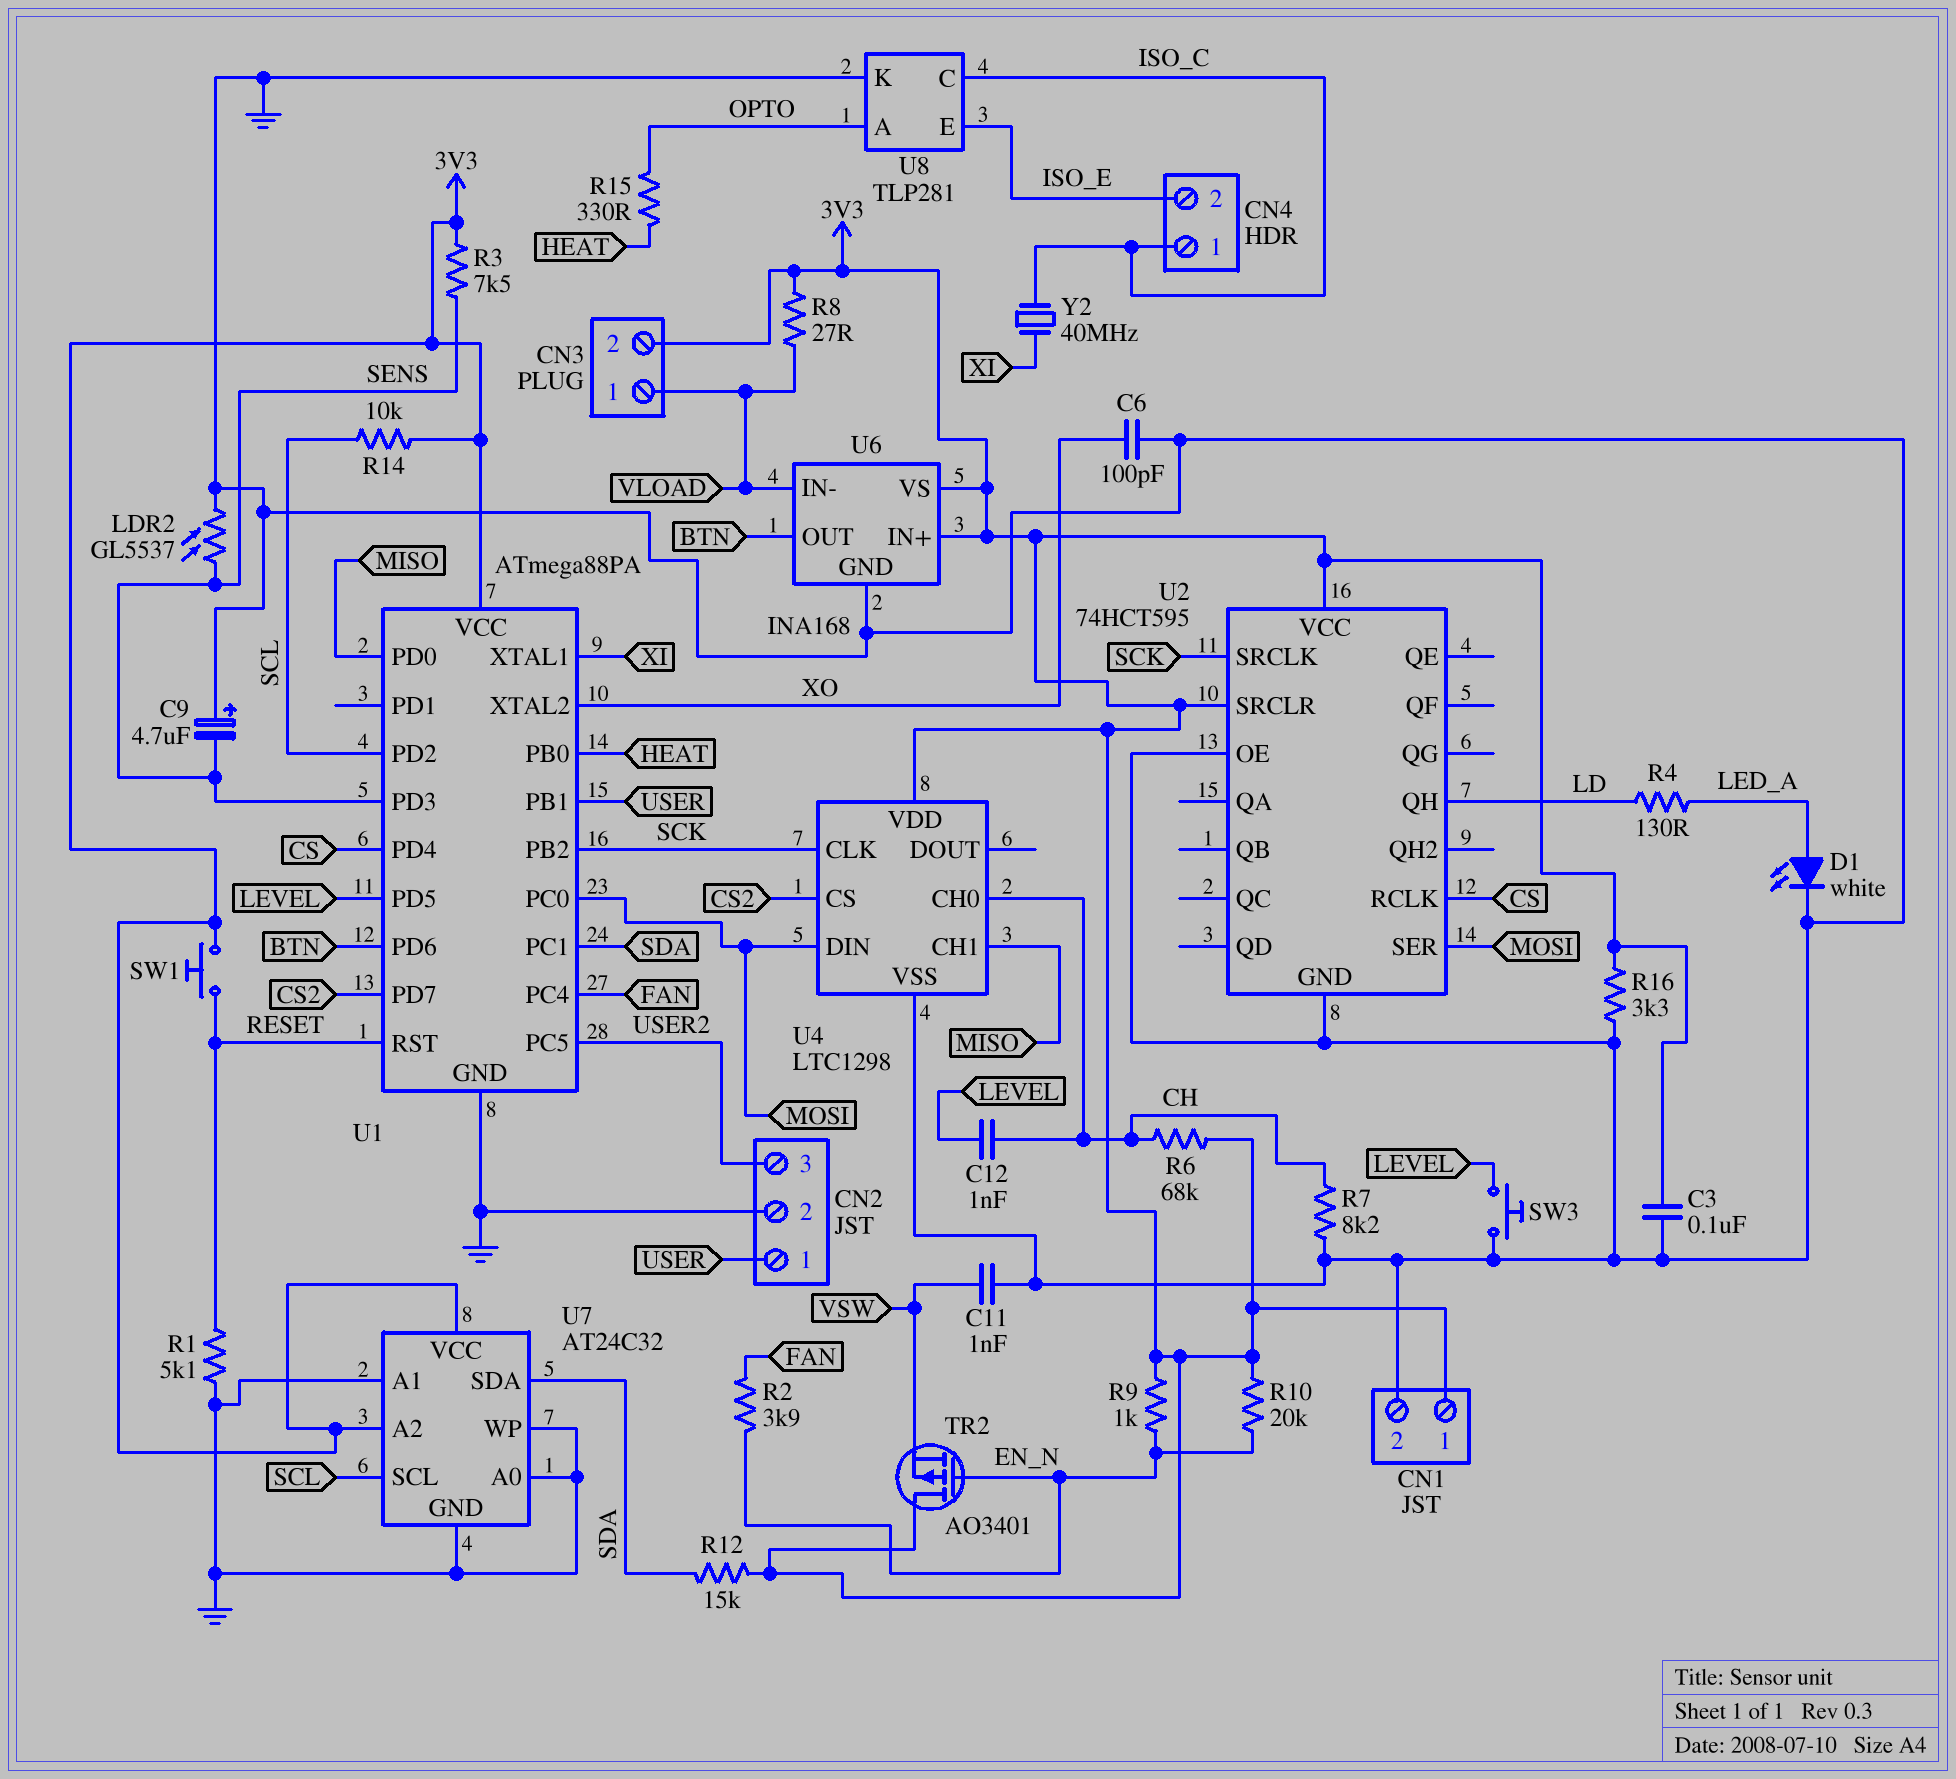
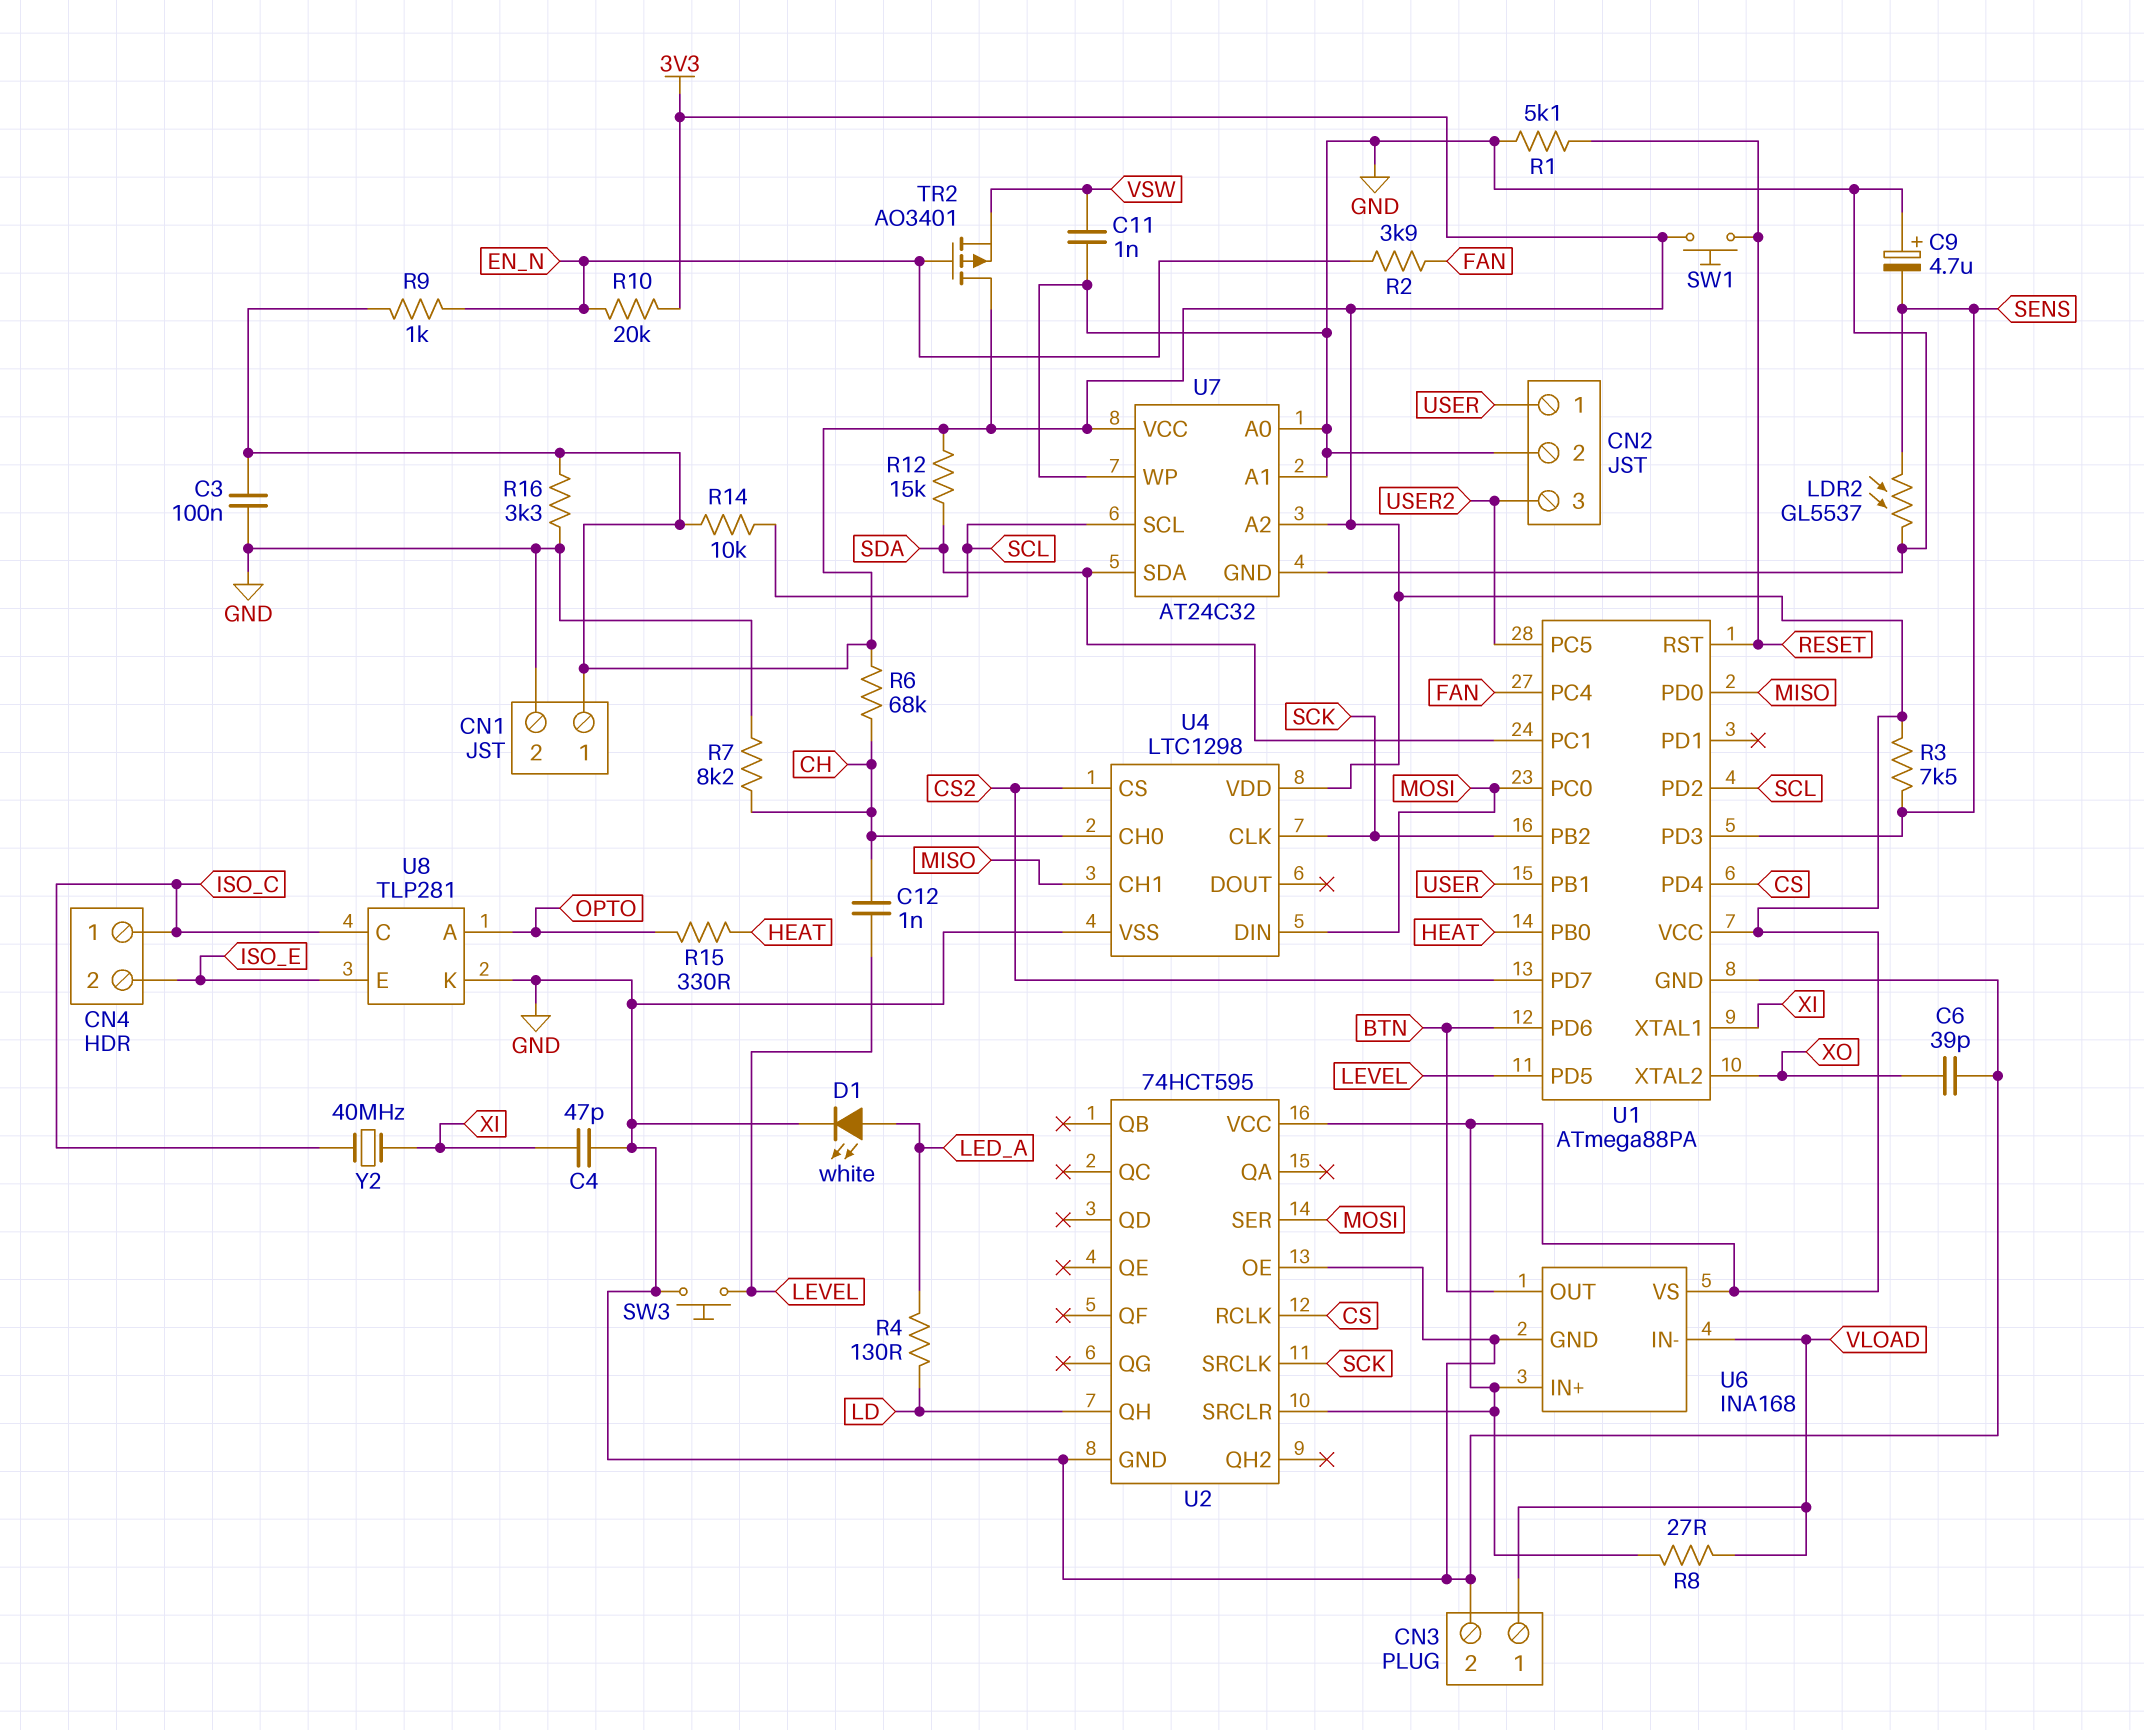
C4: none -> 47pF (GND, XI)
C6: 100pF (GND, XO) -> 39pF (GND, XO)
CN3 pin 2: 3V3 -> GND

